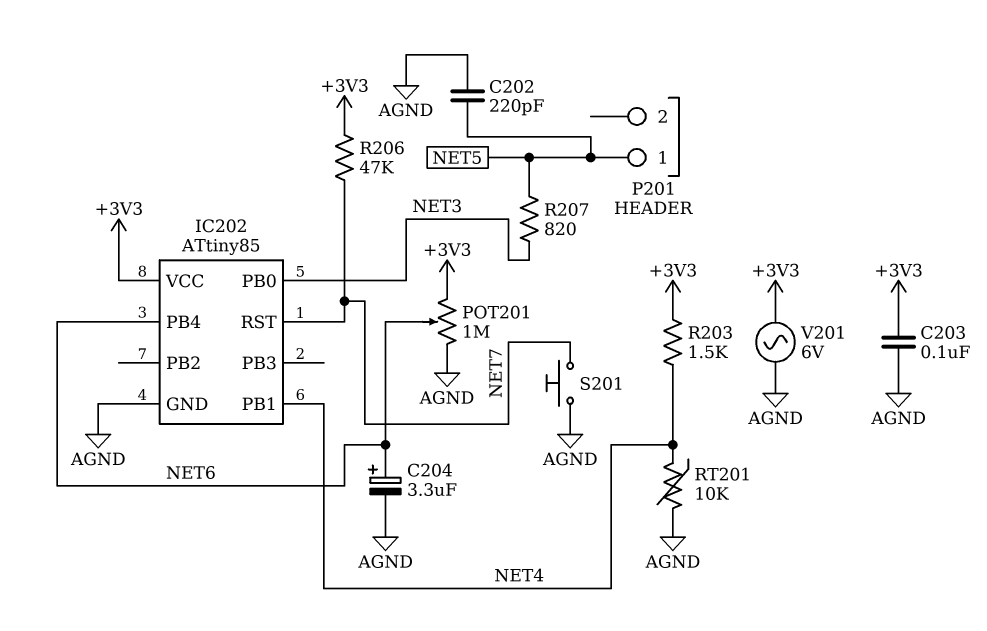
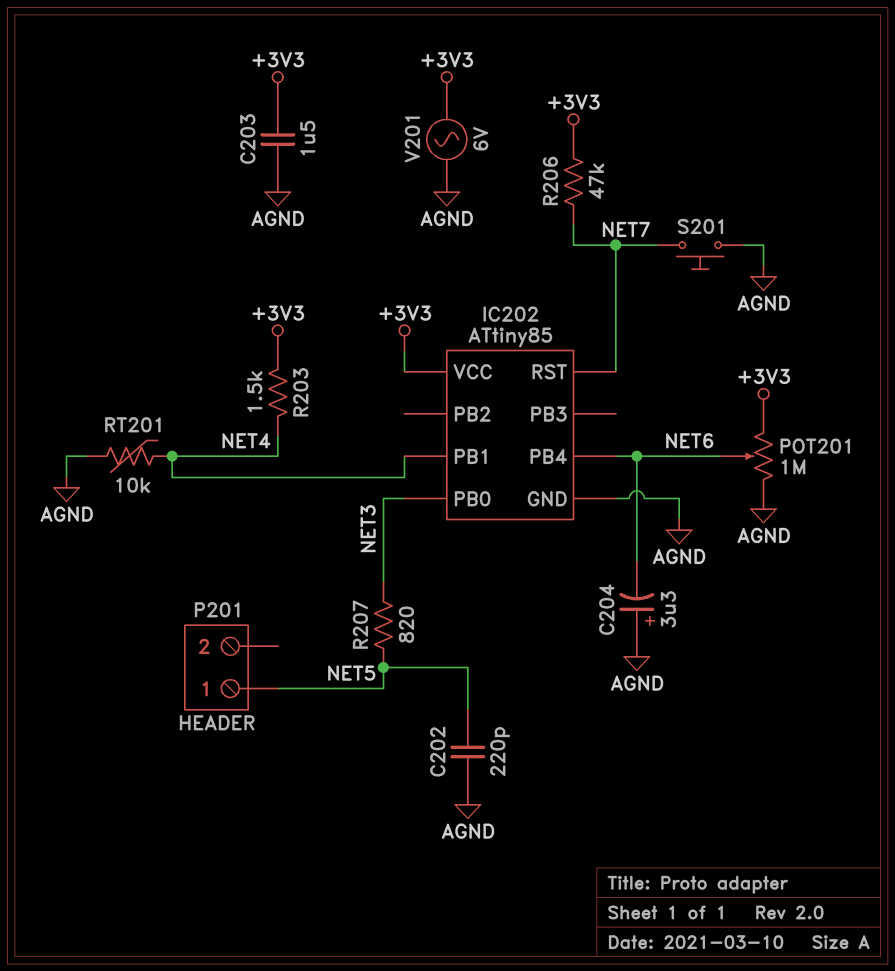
C203: 100nF (+3V3, AGND) -> 1.5uF (+3V3, AGND)
C204: 3.3uF (plus NET6, minus AGND) -> 3.3uF (plus AGND, minus NET6)

